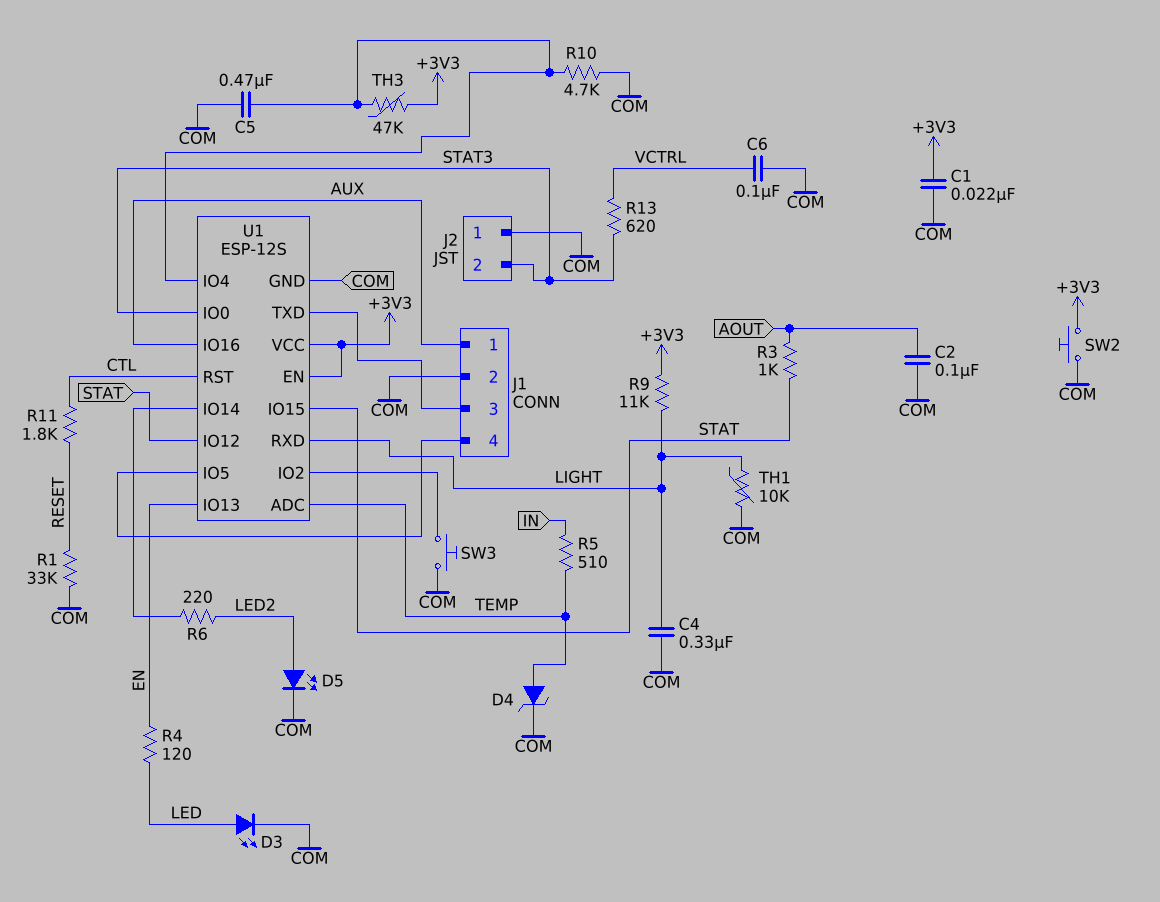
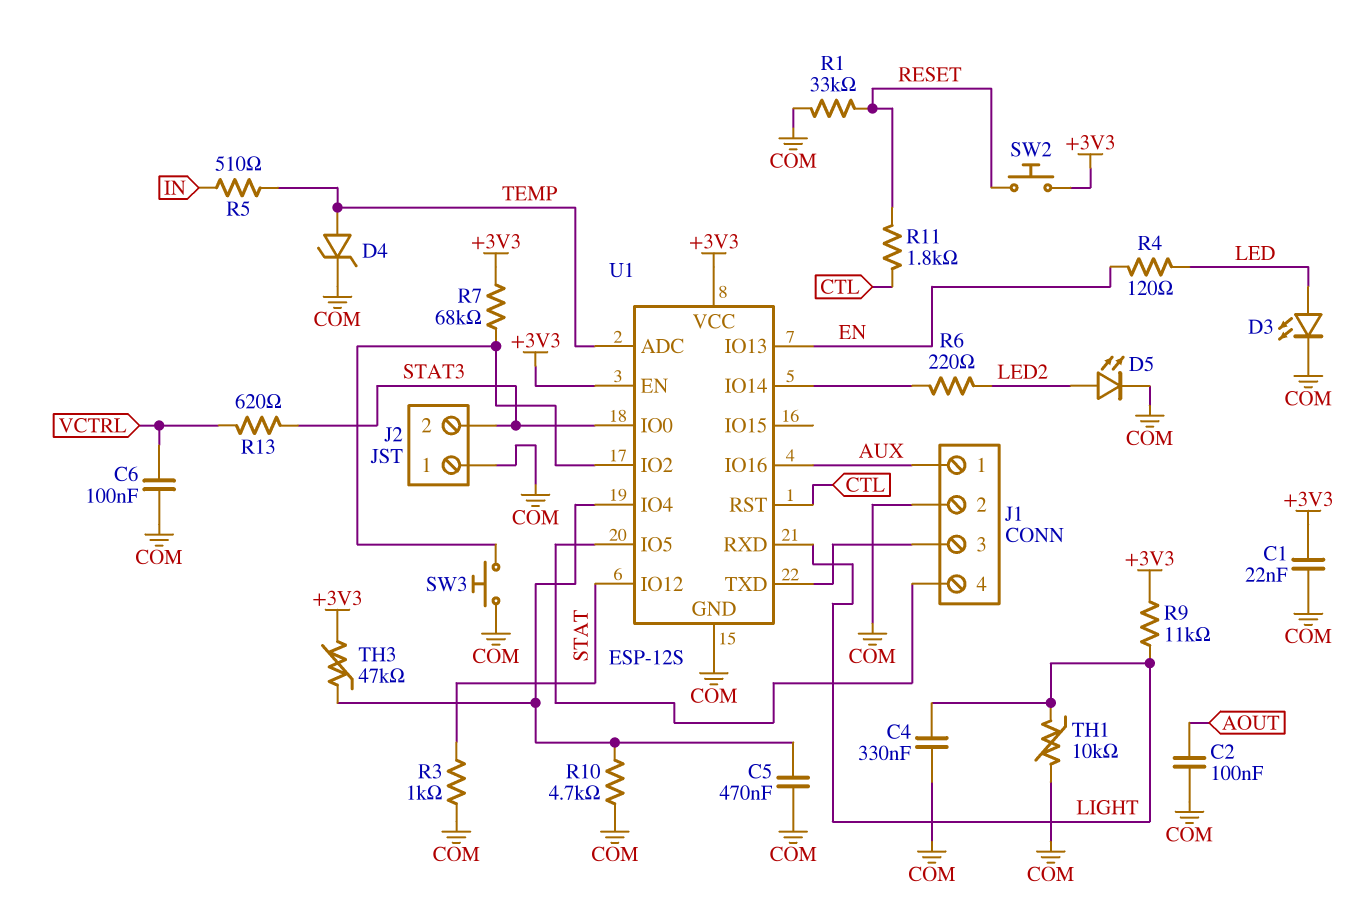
R3: 1k (AOUT, STAT) -> 1k (COM, STAT)
R7: none -> 68k (+3V3, U1/IO2)
SW2: button (+3V3, COM) -> button (+3V3, RESET)
U1 pin IO15: STAT -> none

